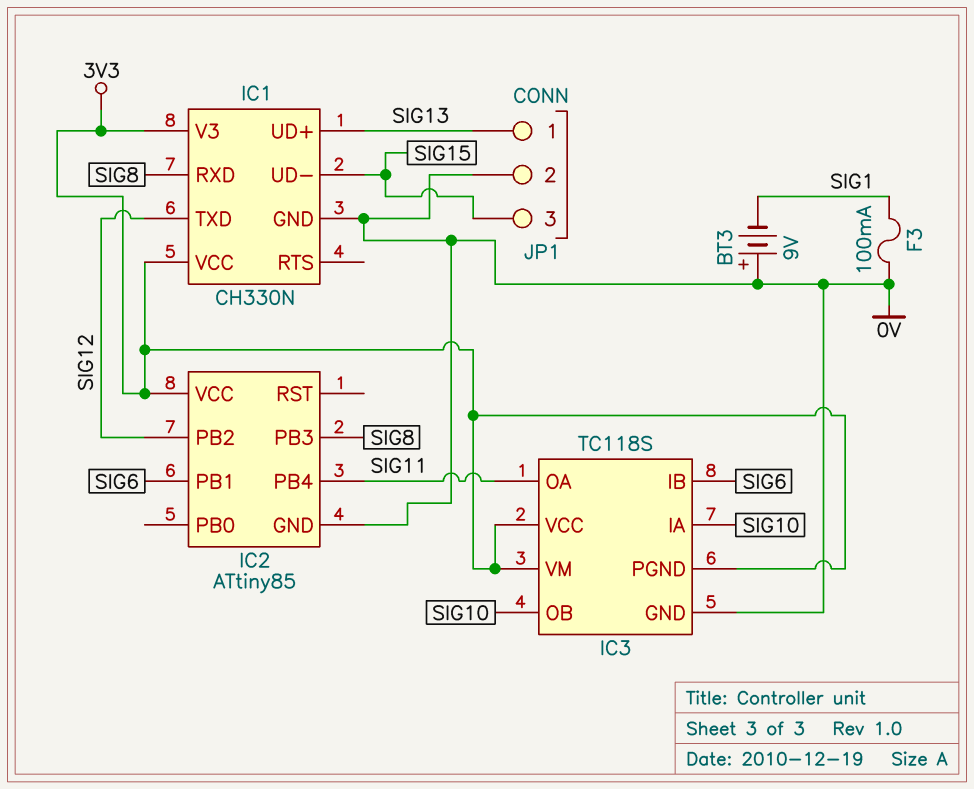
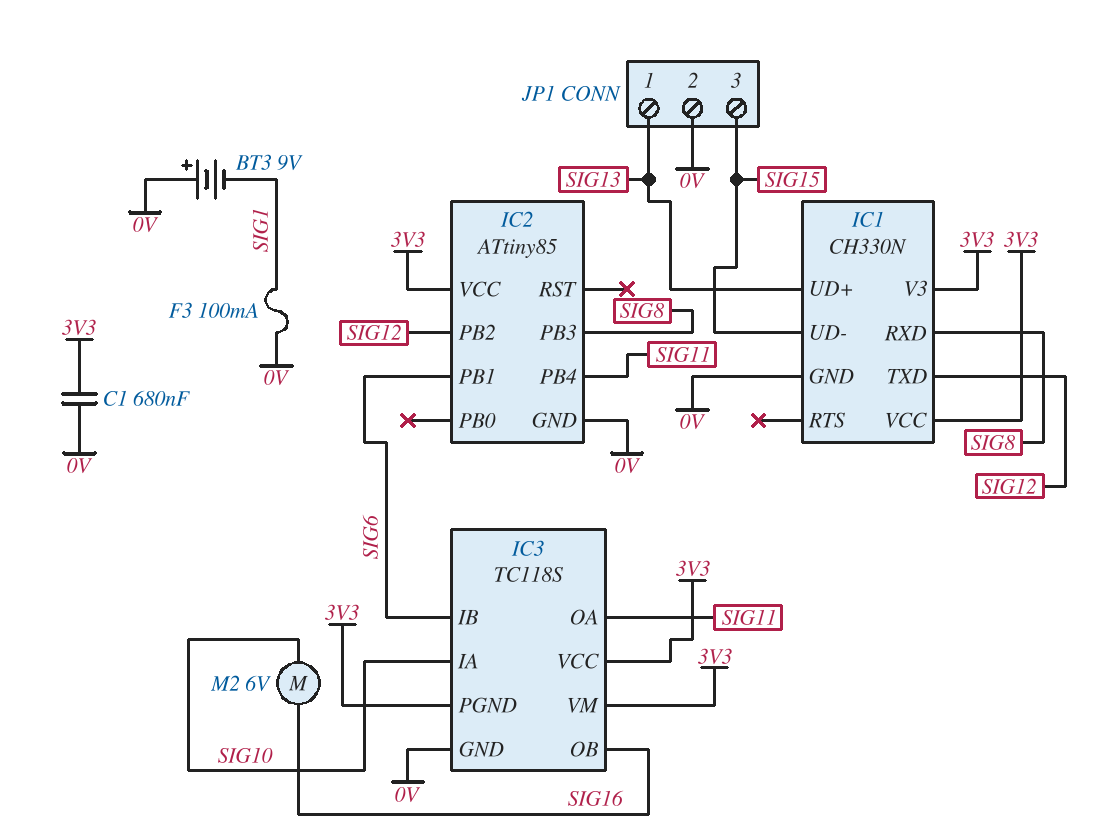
C1: none -> 680nF (0V, 3V3)
IC3 pin OB: SIG10 -> SIG16
M2: none -> motor 6V (SIG10, SIG16)

